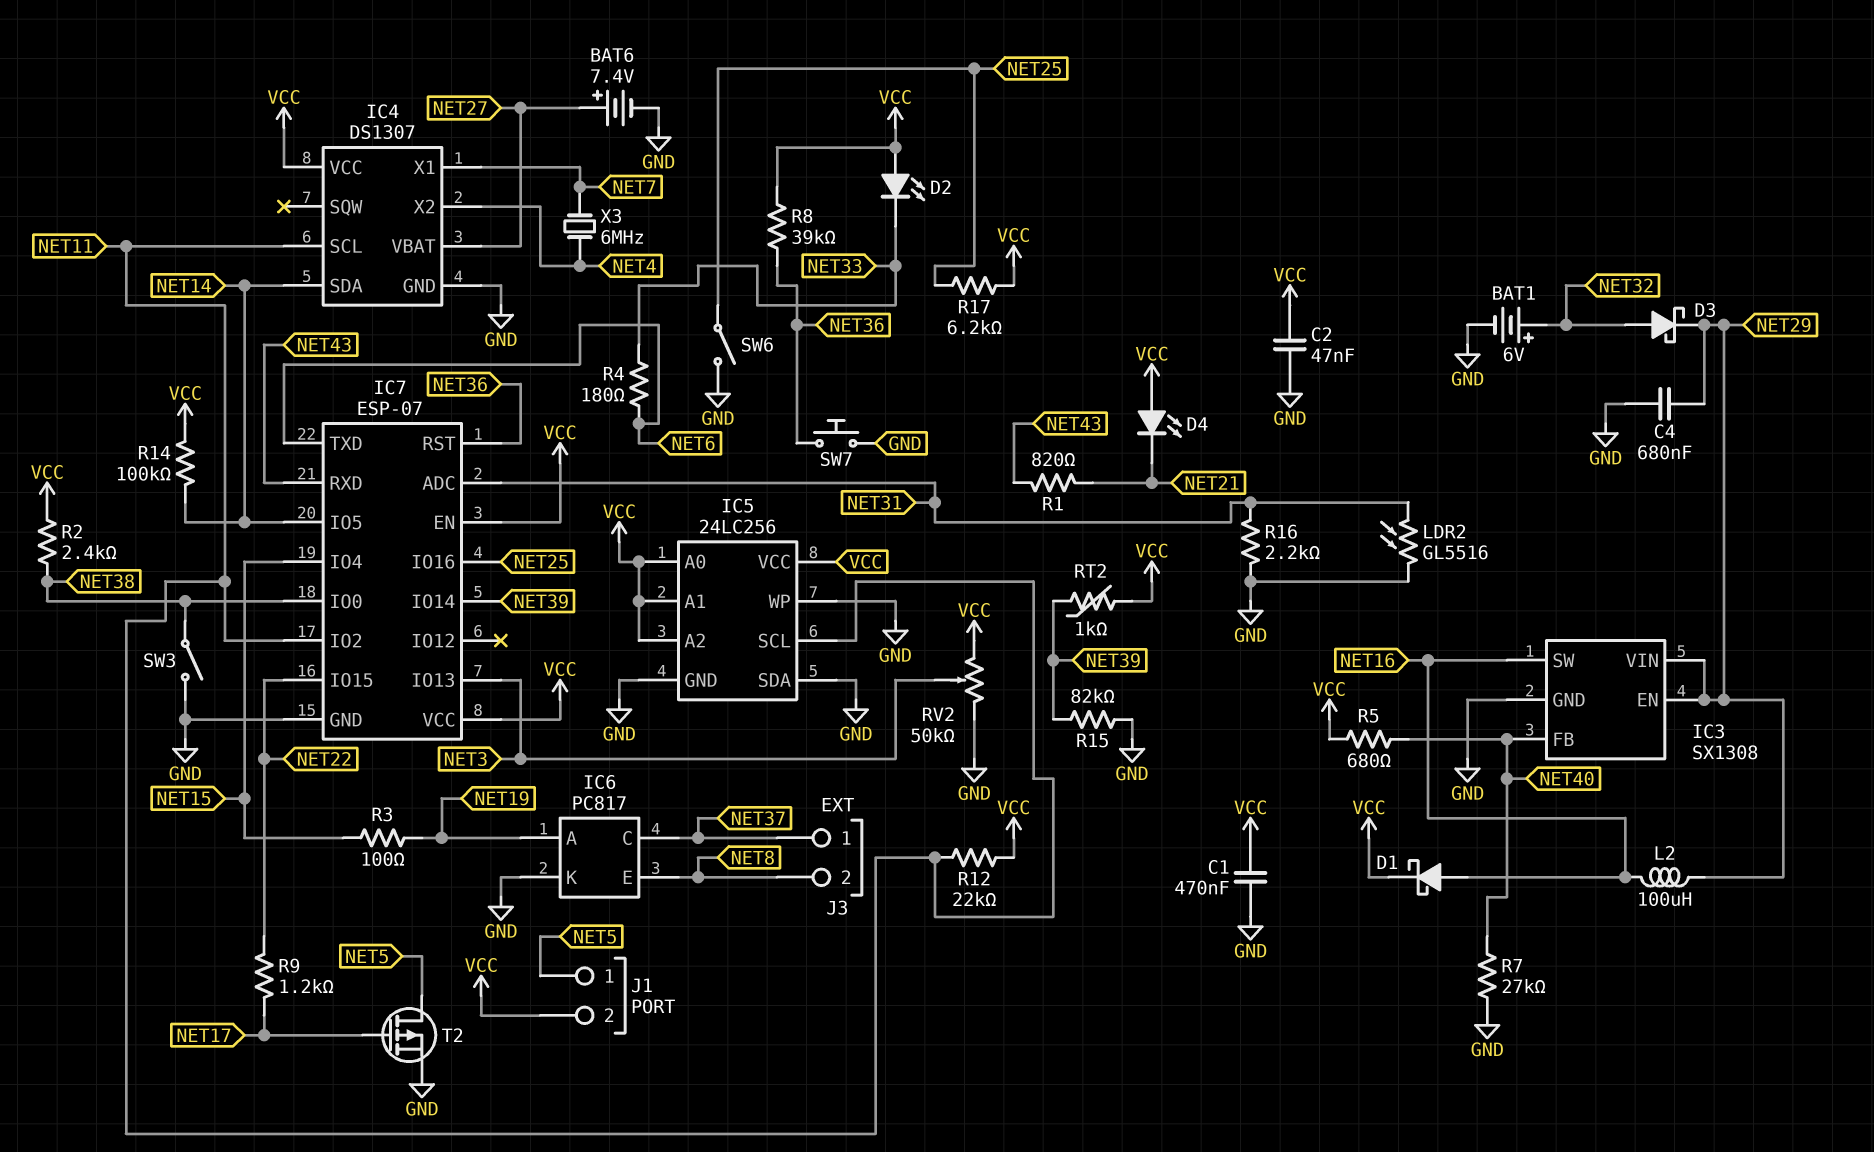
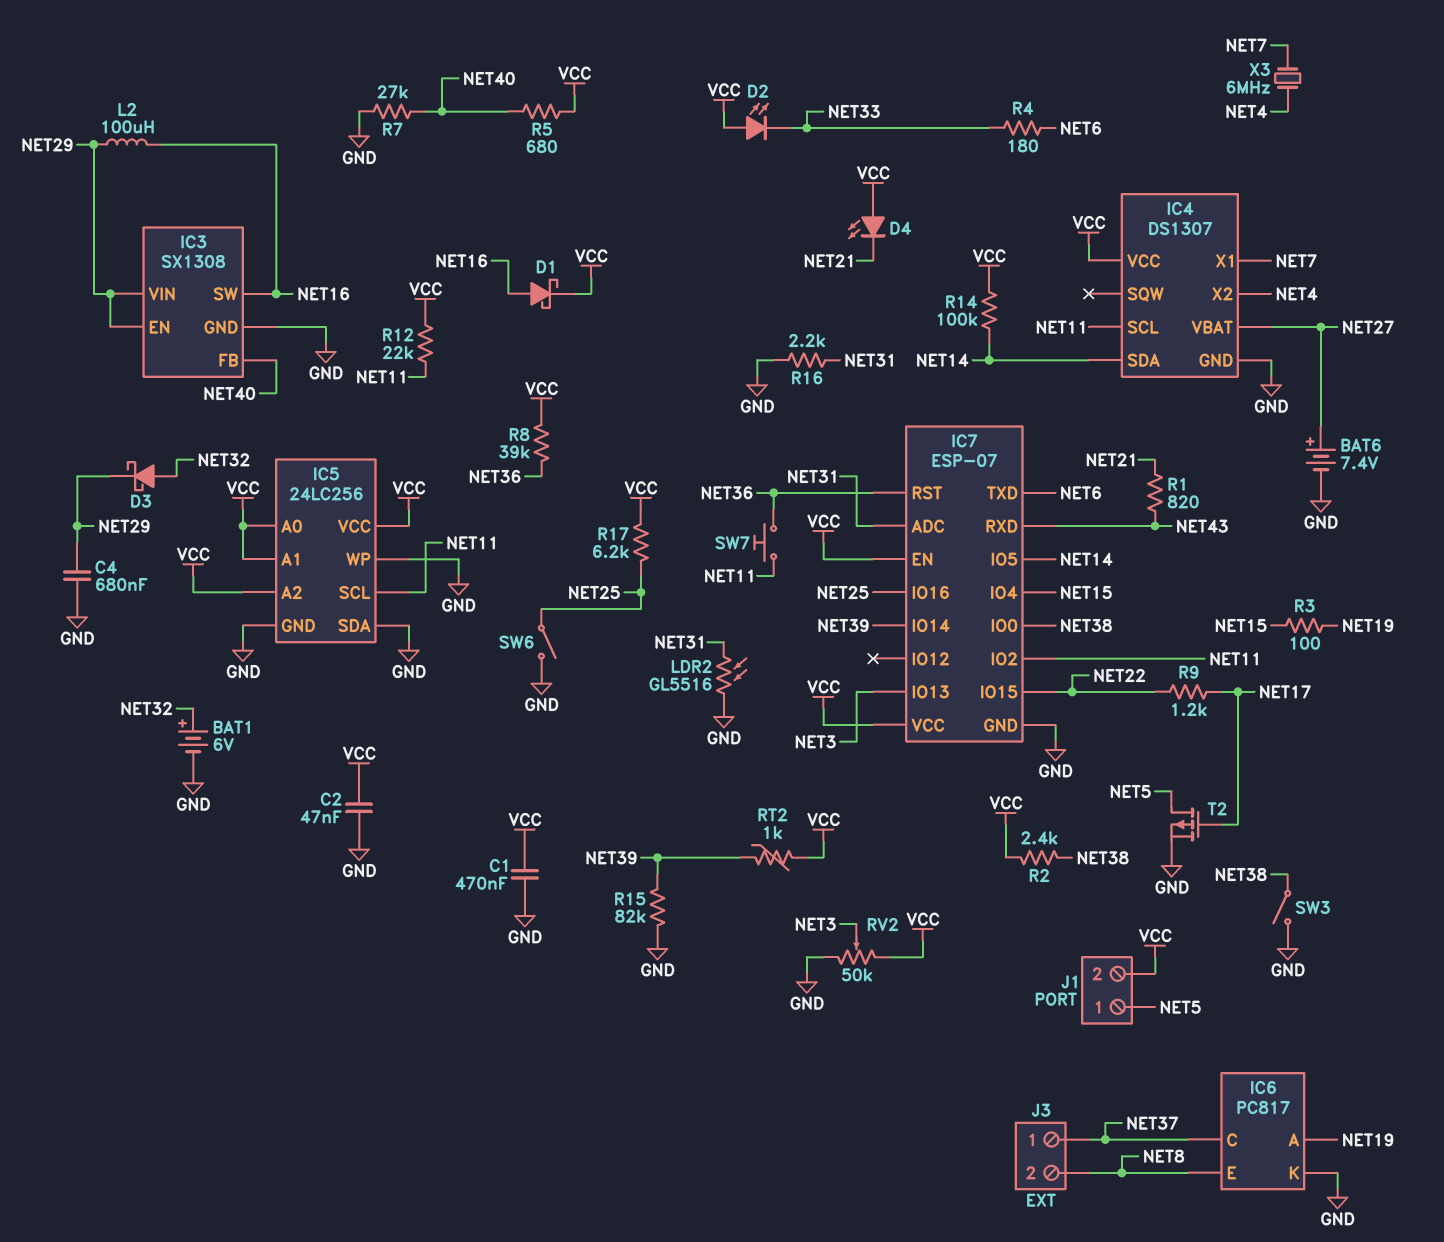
SW7: button (GND, NET36) -> button (NET11, NET36)

